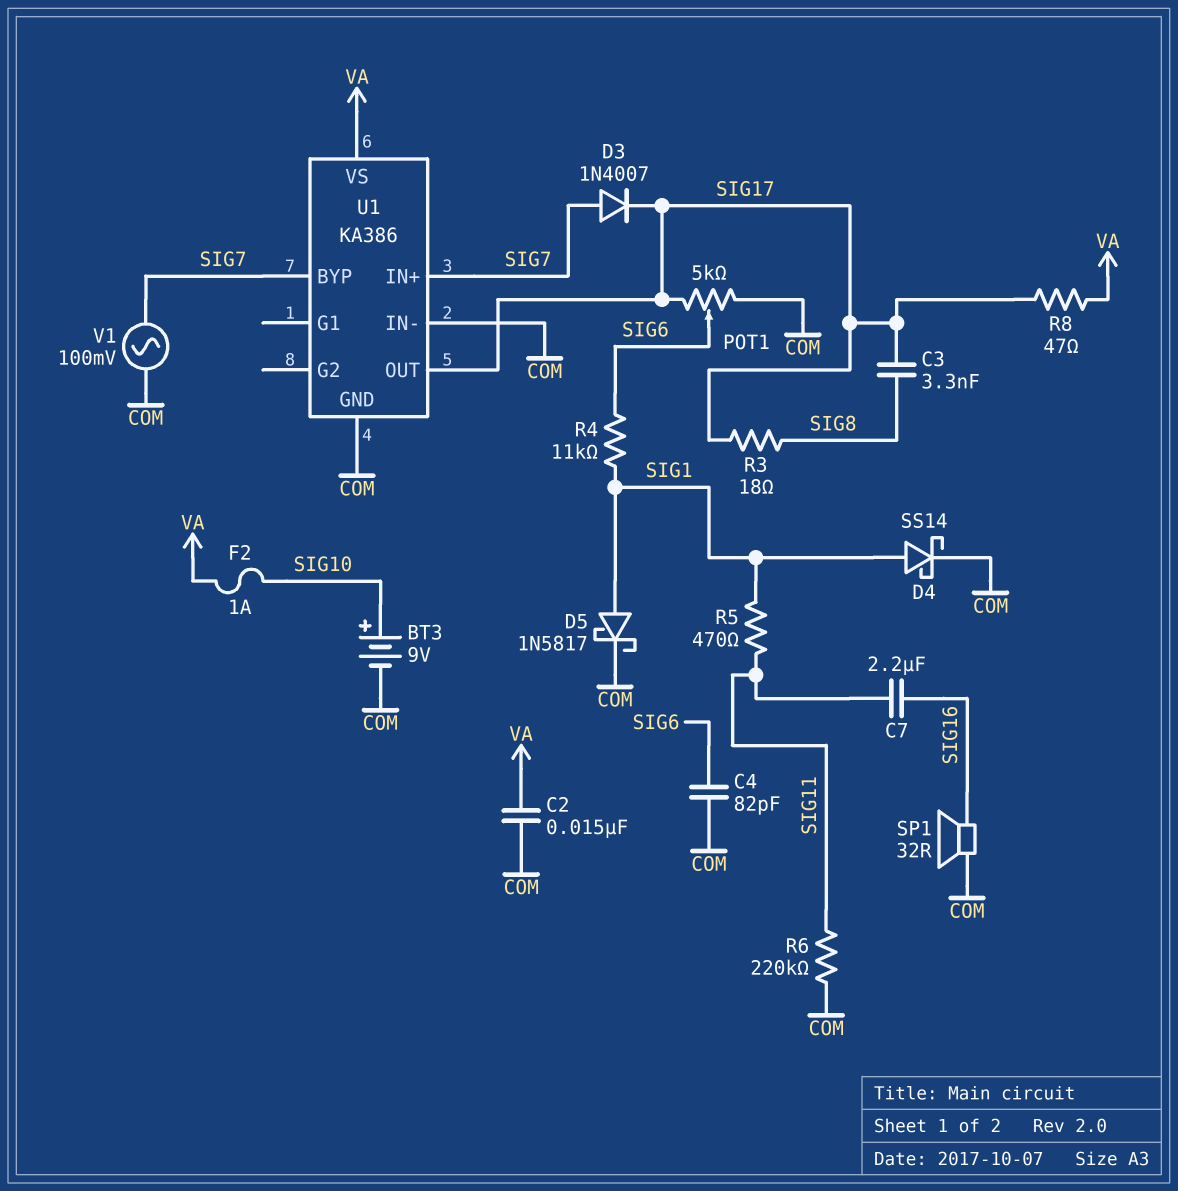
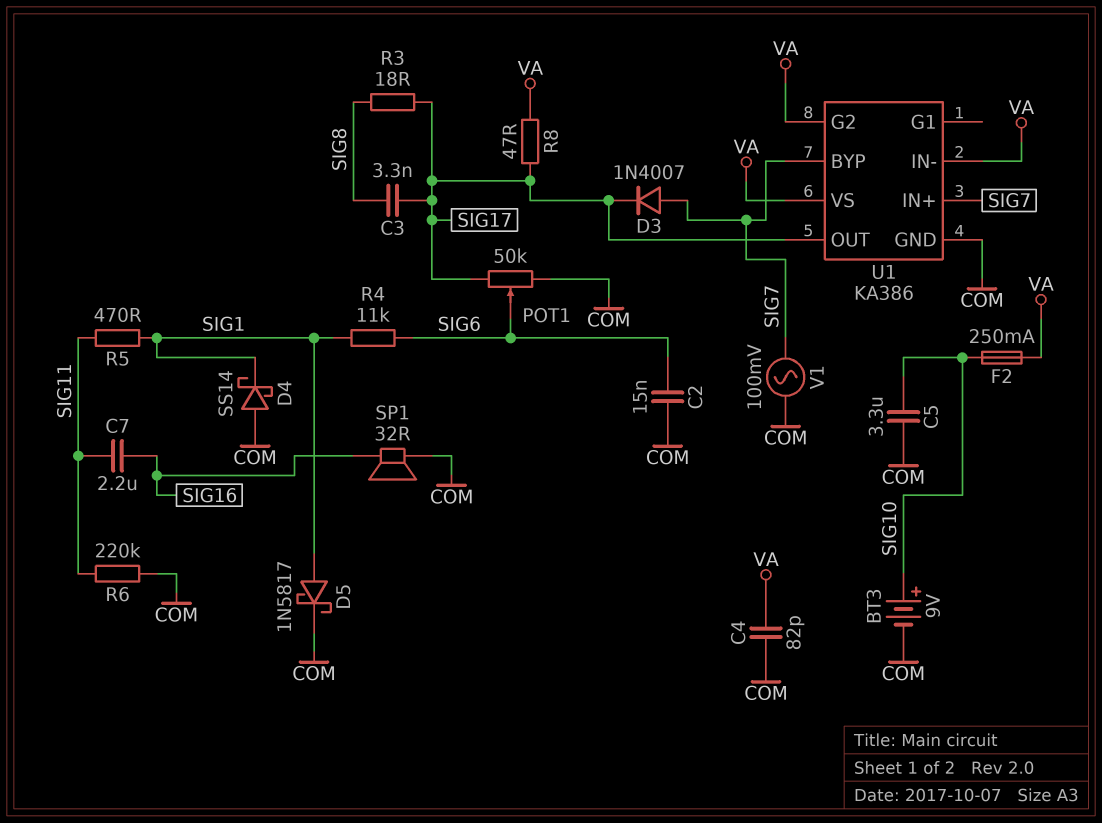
C2: 15nF (COM, VA) -> 15nF (COM, SIG6)
C4: 82pF (COM, SIG6) -> 82pF (COM, VA)
C5: none -> 3.3uF (COM, SIG10)
D4: schottky SS14 (A SIG1, K COM) -> schottky SS14 (A COM, K SIG1)
F2: 1A (SIG10, VA) -> 250mA (SIG10, VA)
POT1: 5k (COM, SIG17, wiper SIG6) -> 50k (COM, SIG17, wiper SIG6)
U1 pin G2: none -> VA
U1 pin IN-: COM -> VA

